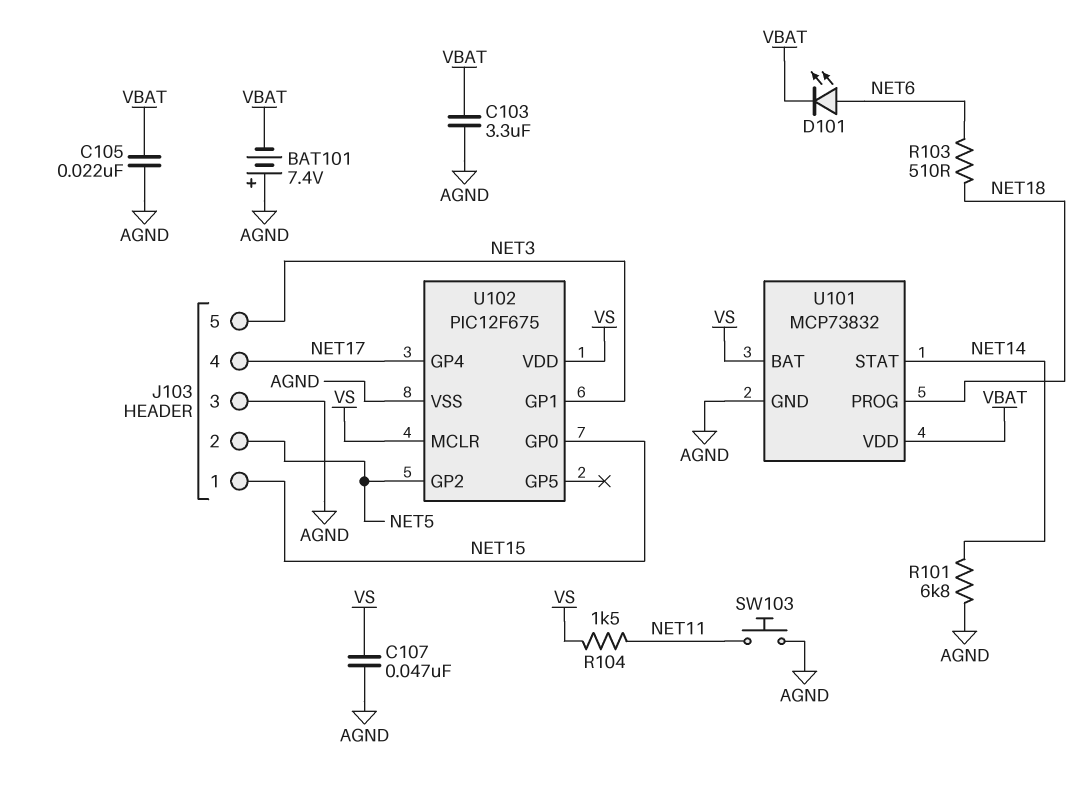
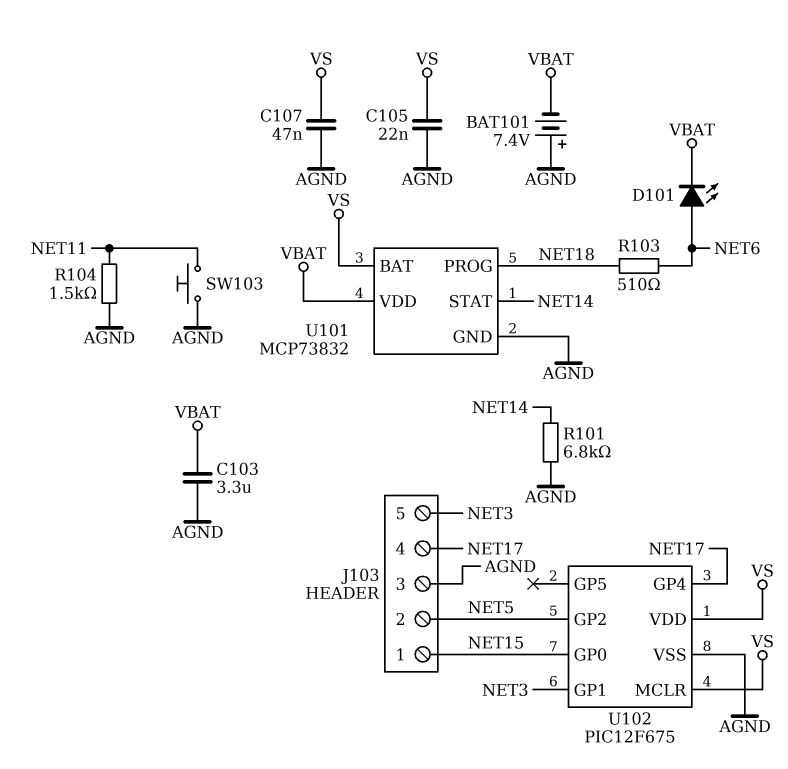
C105: 22nF (AGND, VBAT) -> 22nF (AGND, VS)
R104: 1.5k (NET11, VS) -> 1.5k (AGND, NET11)

